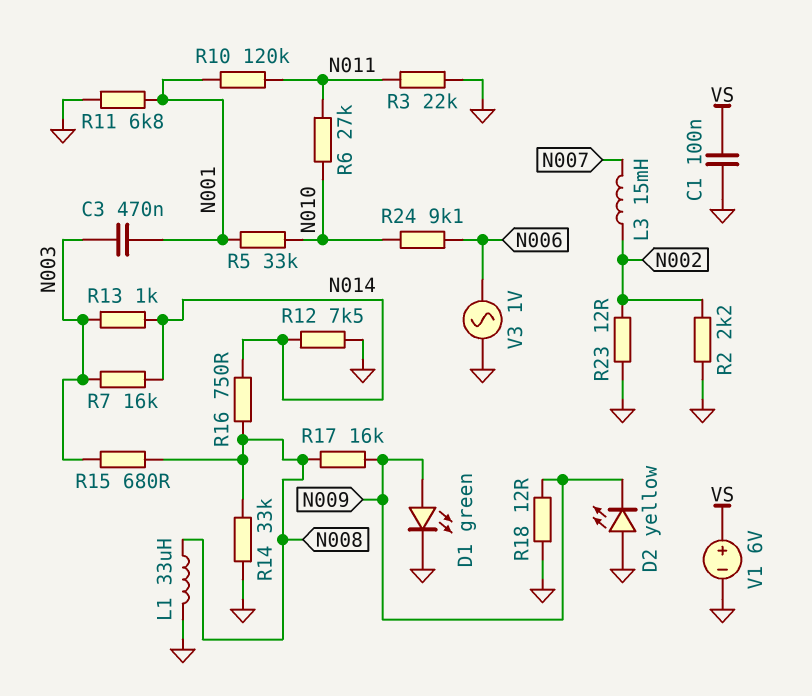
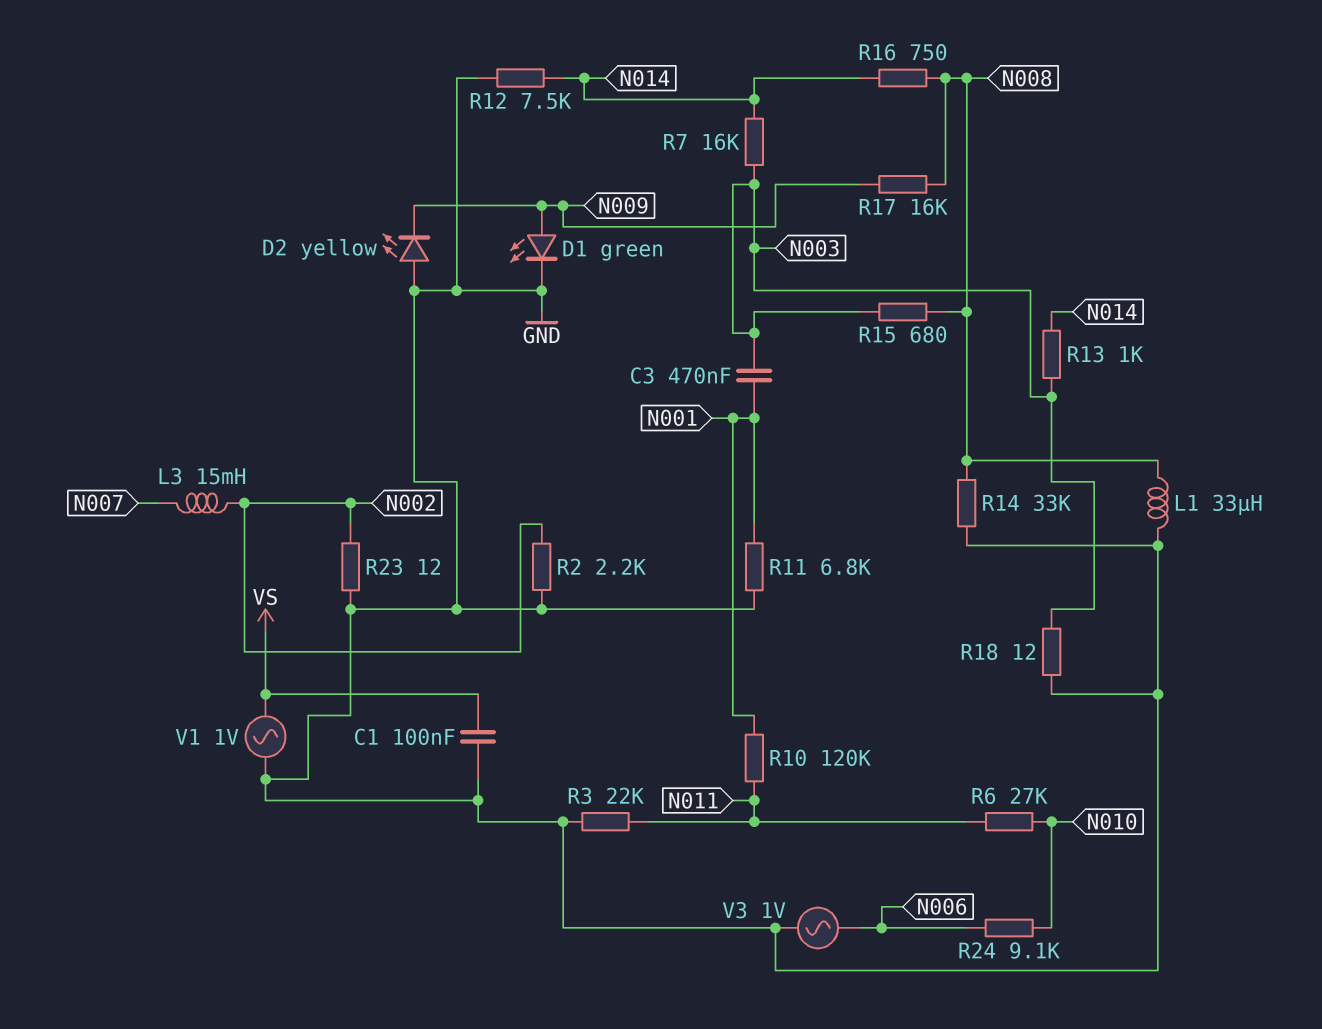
R5: 33k (N001, N010) -> none
R18: 12 (GND, N009) -> 12 (GND, N003)
V1: 6V (plus VS, minus GND) -> AC 1V (GND, VS)

